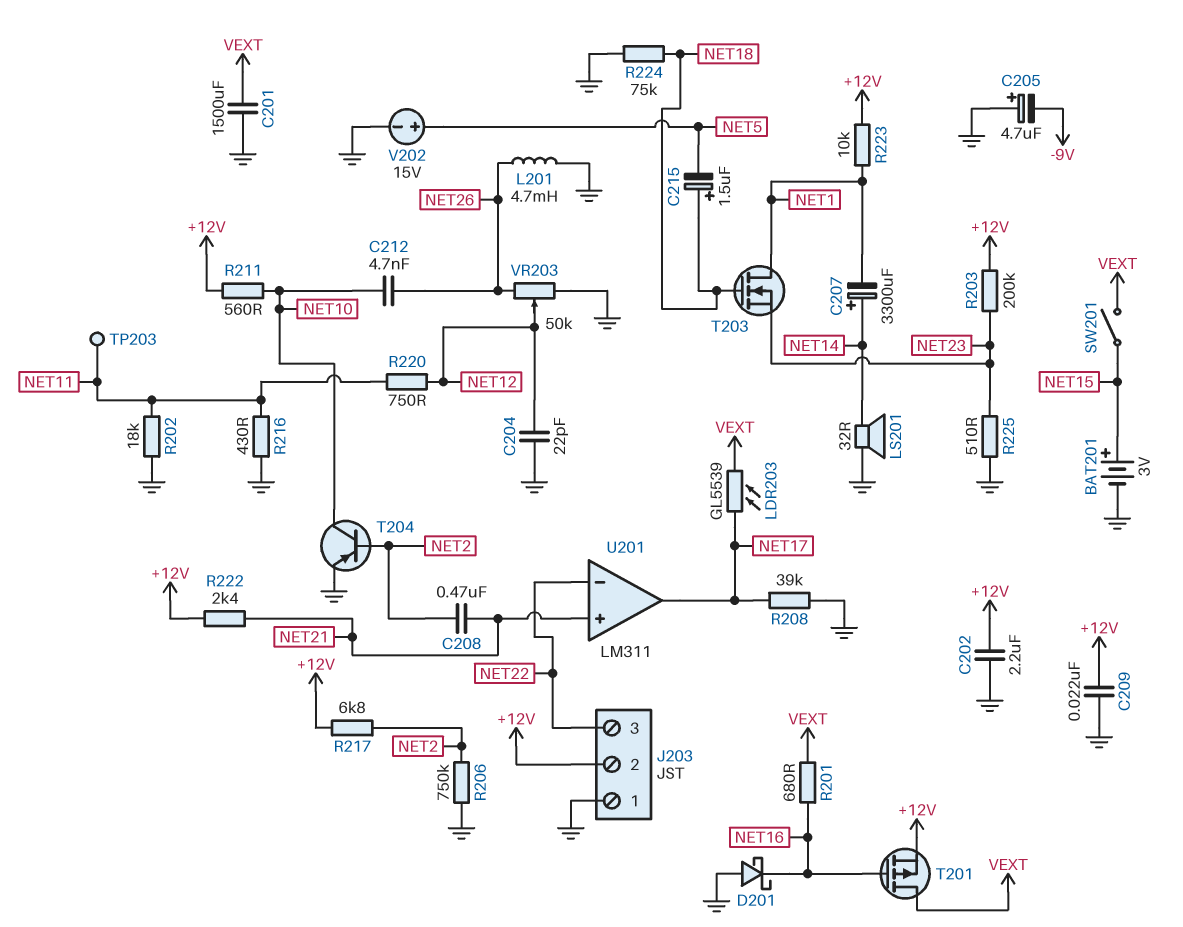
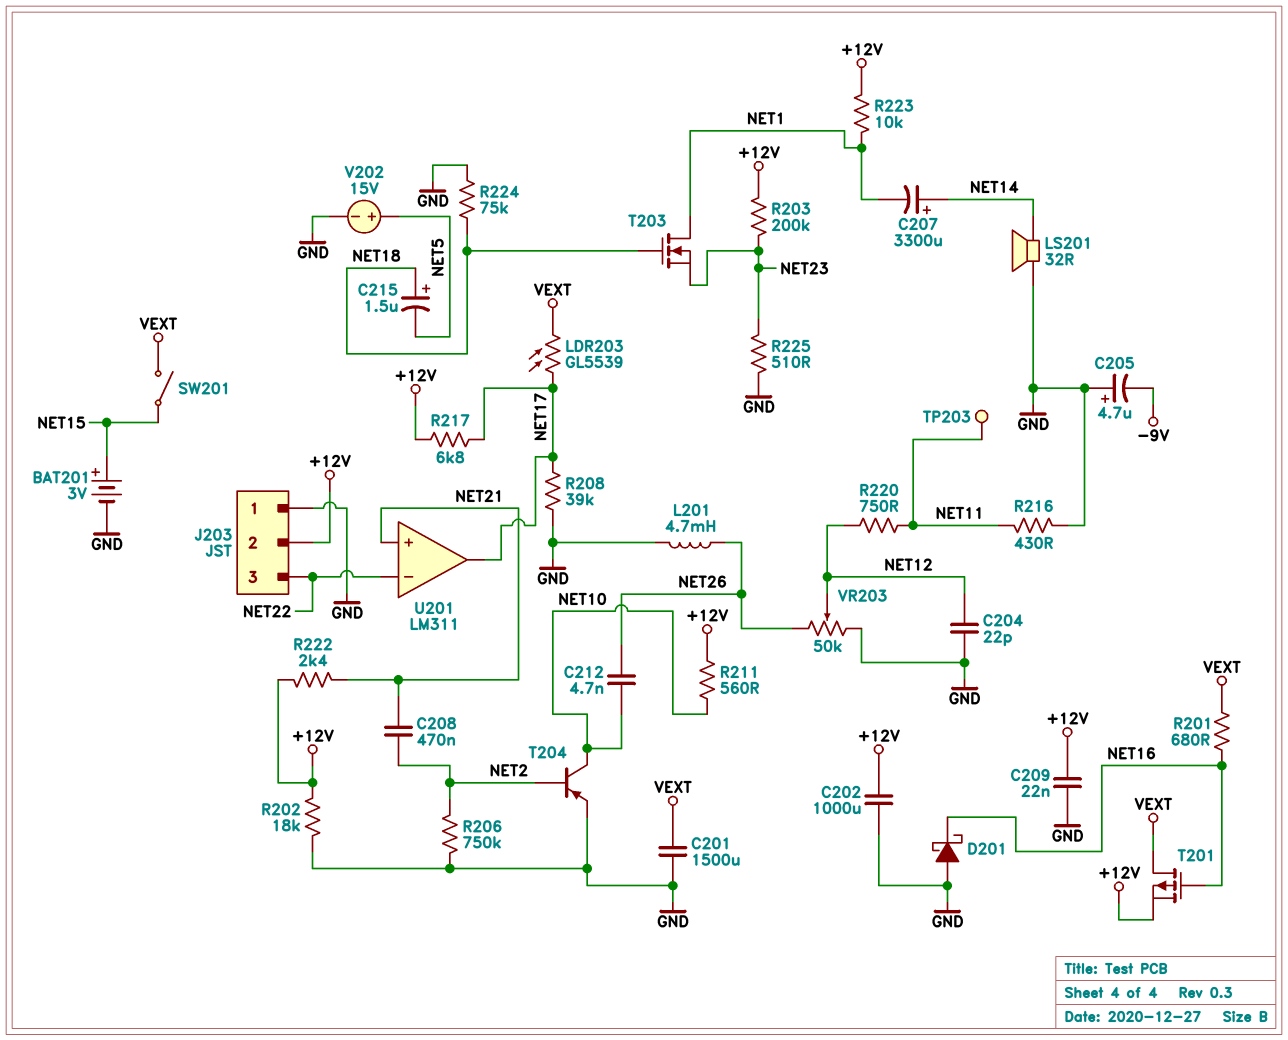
C202: 2.2uF (+12V, GND) -> 1000uF (+12V, GND)
R202: 18k (GND, NET11) -> 18k (+12V, GND)
R217: 6.8k (+12V, NET2) -> 6.8k (+12V, NET17)

